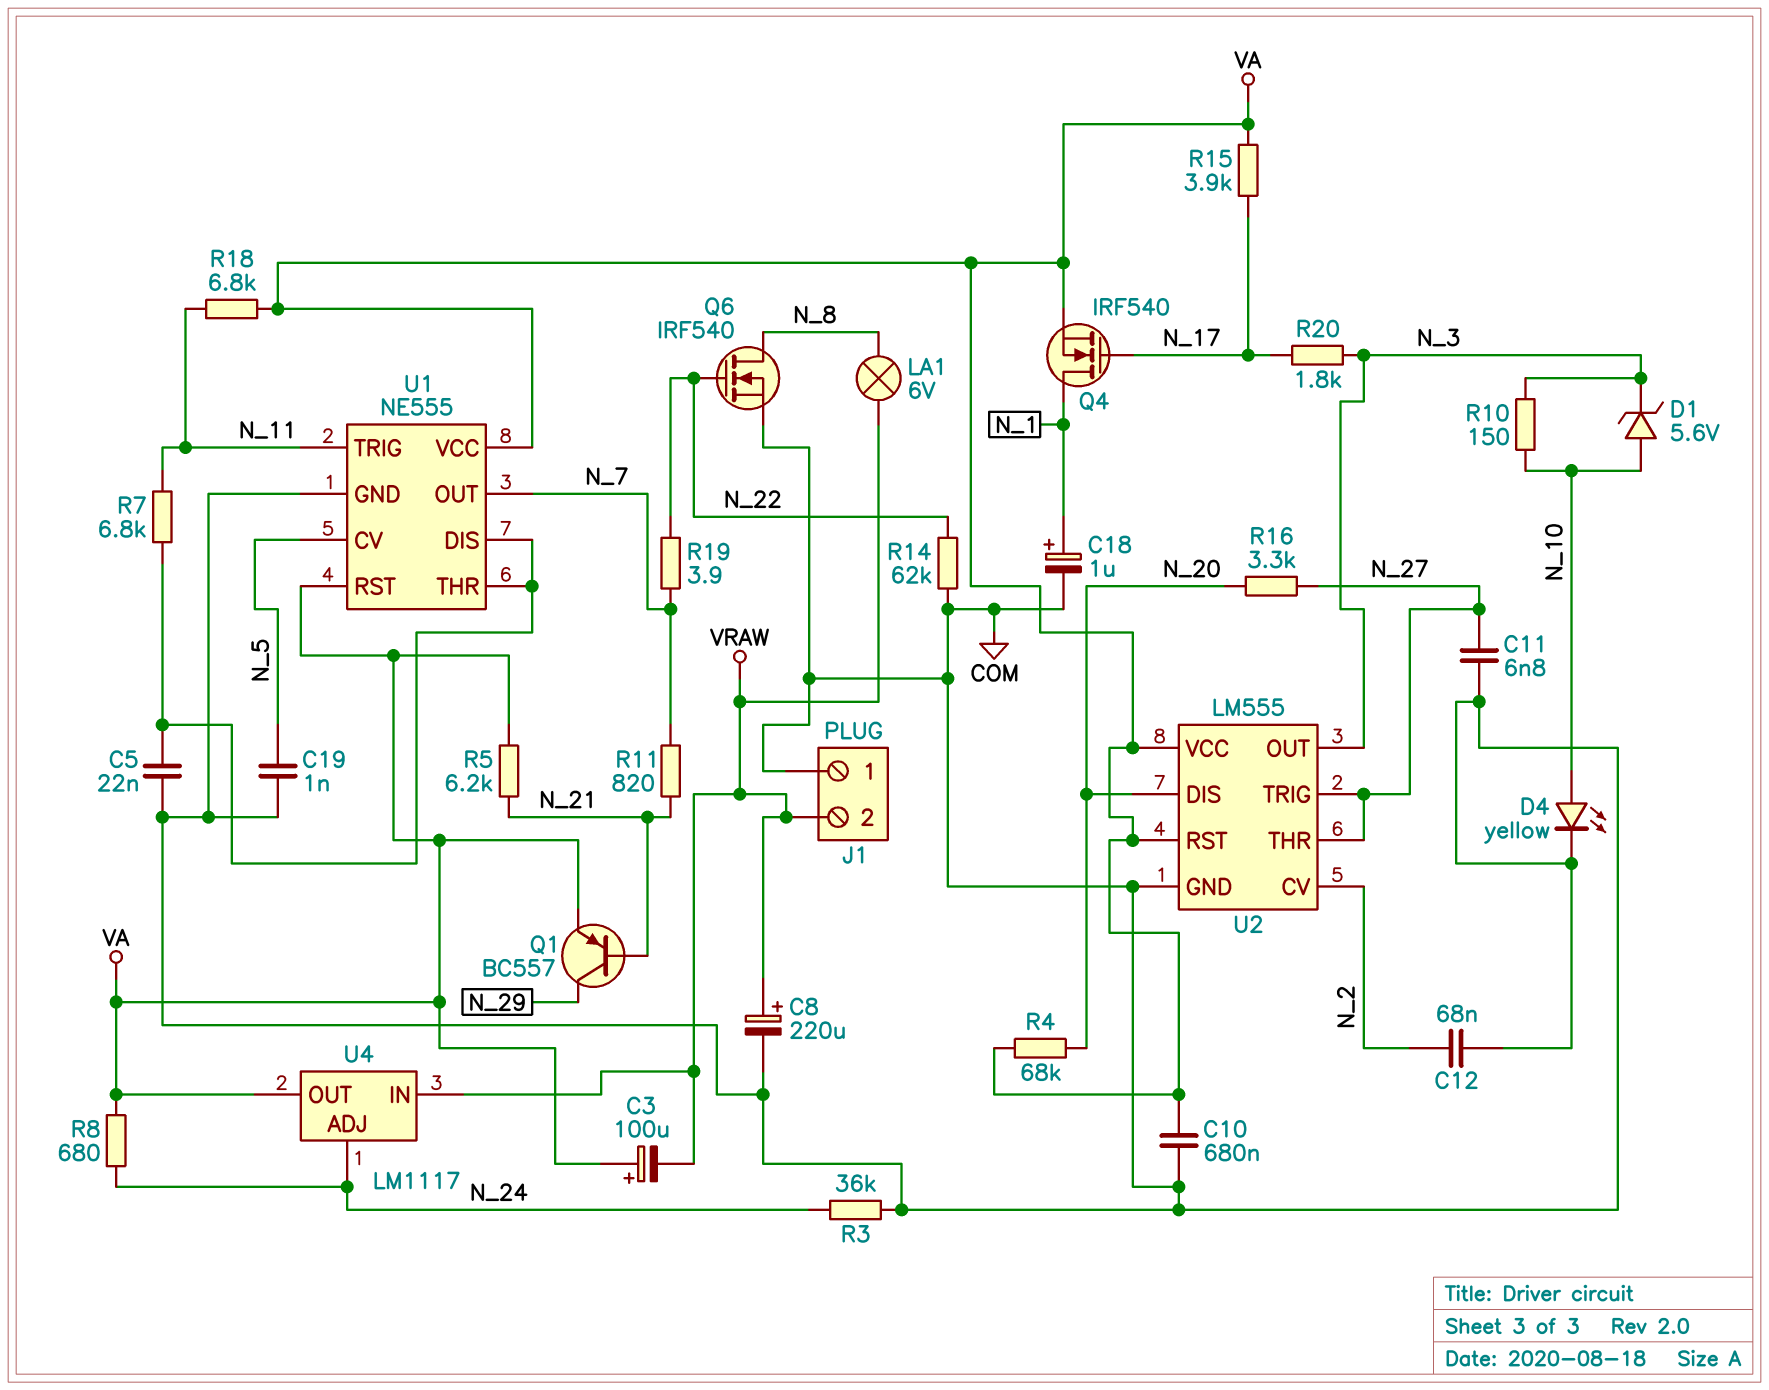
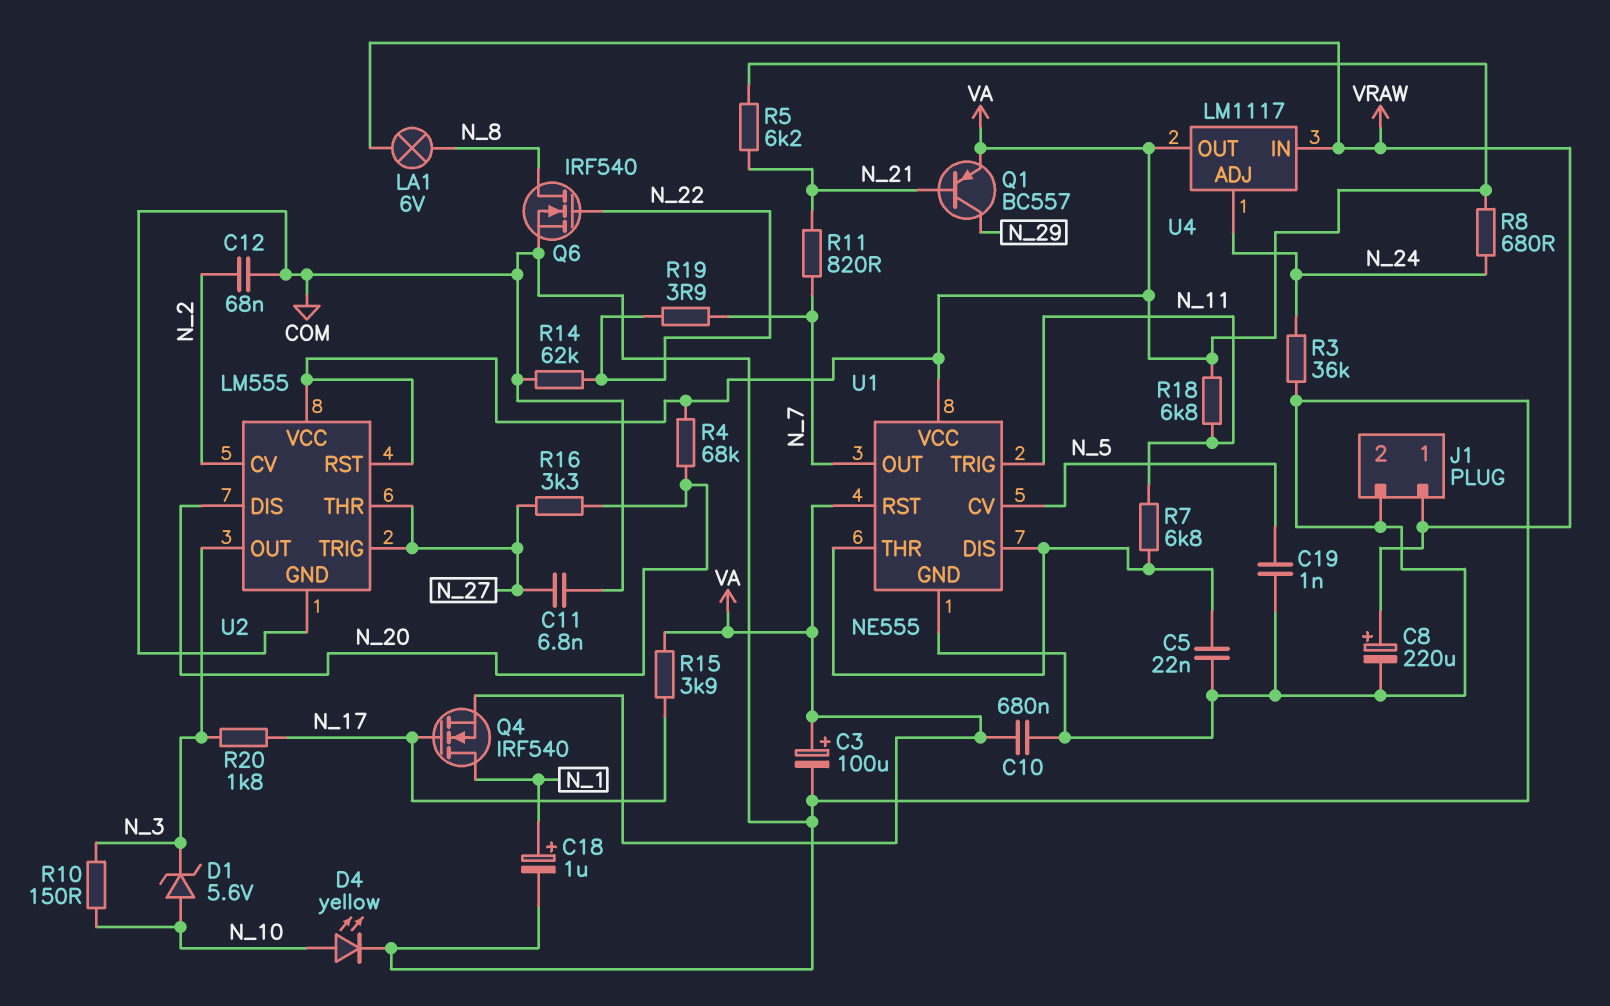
C3: 100uF (plus VA, minus VRAW) -> 100uF (plus VA, minus COM)
J1 pin 1: COM -> VRAW
J1 pin 2: VRAW -> COM

